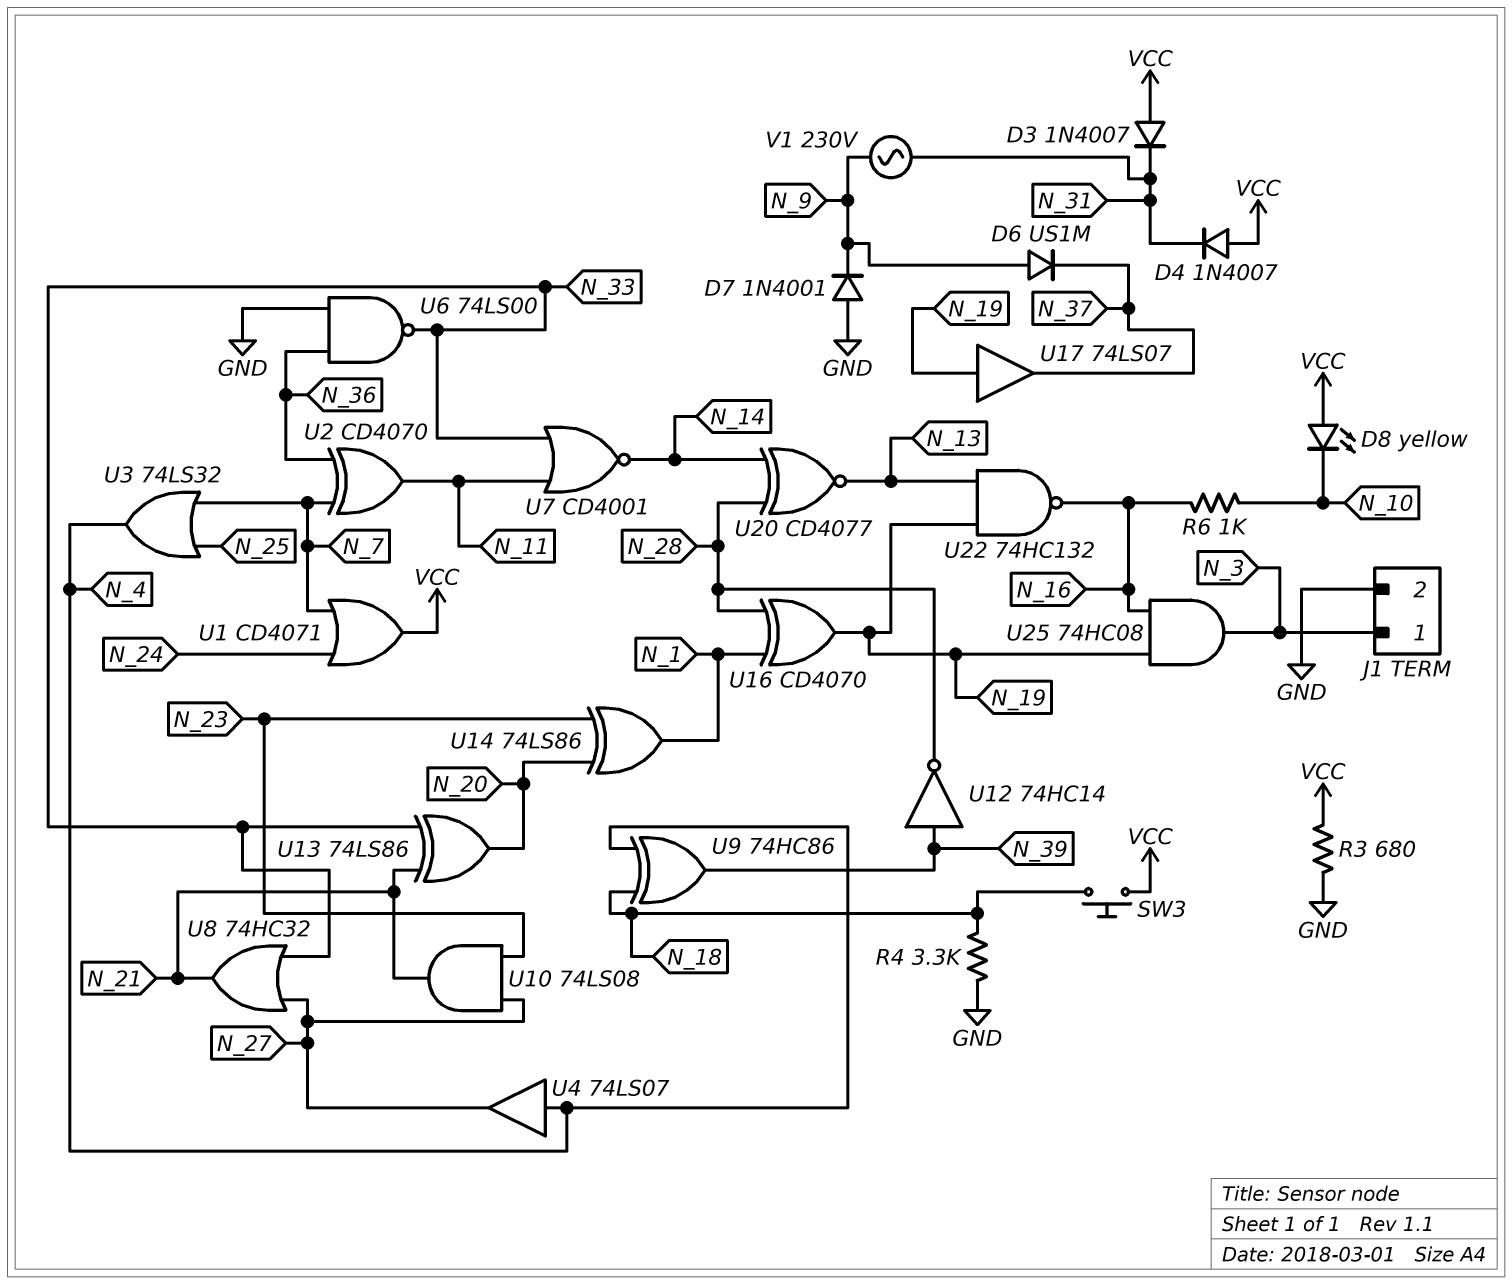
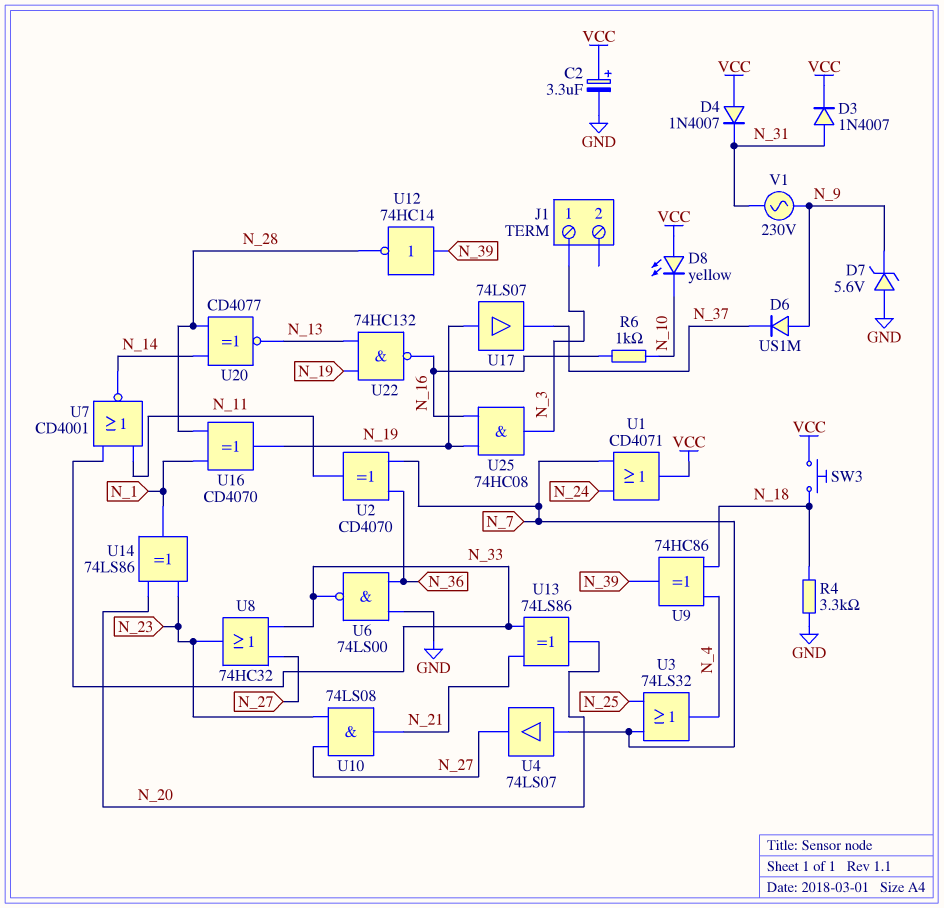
C2: none -> 3.3uF (plus VCC, minus GND)
D3: diode 1N4007 (A VCC, K N_31) -> diode 1N4007 (A N_31, K VCC)
D7: diode 1N4001 (A GND, K N_9) -> zener 5.6V (A GND, K N_9)
J1 pin 2: GND -> none
R3: 680 (GND, VCC) -> none
U4: buffer 74LS07 (in N_4, out N_27) -> buffer 74LS07 (in N_7, out N_27)
U8: OR 74HC32 (in N_27, in N_33, out N_21) -> OR 74HC32 (in N_27, in N_33, out N_23)

